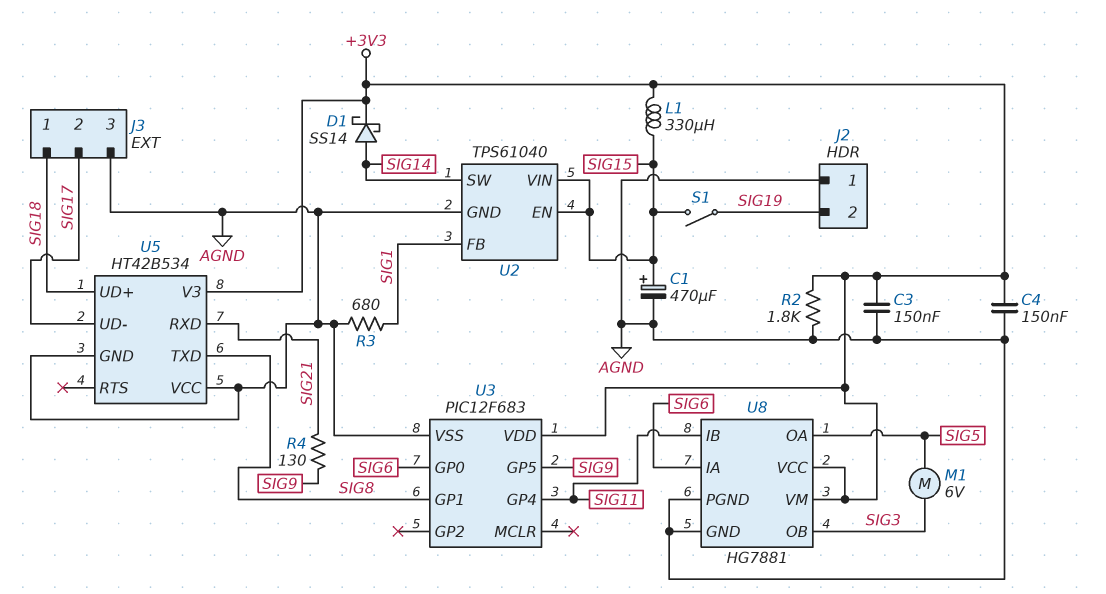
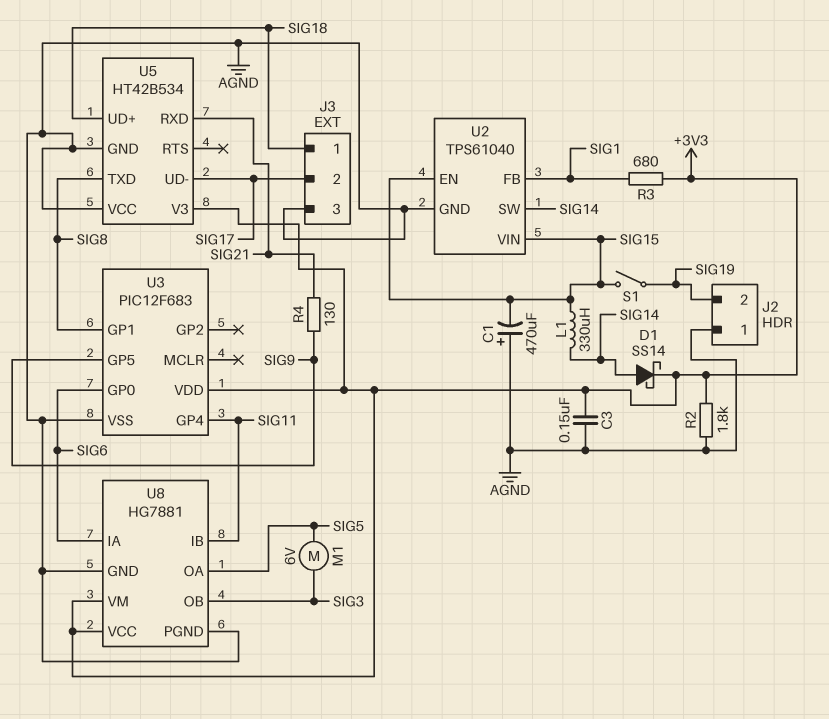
C1: 470uF (plus SIG15, minus AGND) -> 470uF (plus AGND, minus SIG15)
C4: 150nF (+3V3, AGND) -> none
L1: 330uH (+3V3, SIG15) -> 330uH (SIG14, SIG15)
R3: 680 (AGND, SIG1) -> 680 (+3V3, SIG1)

